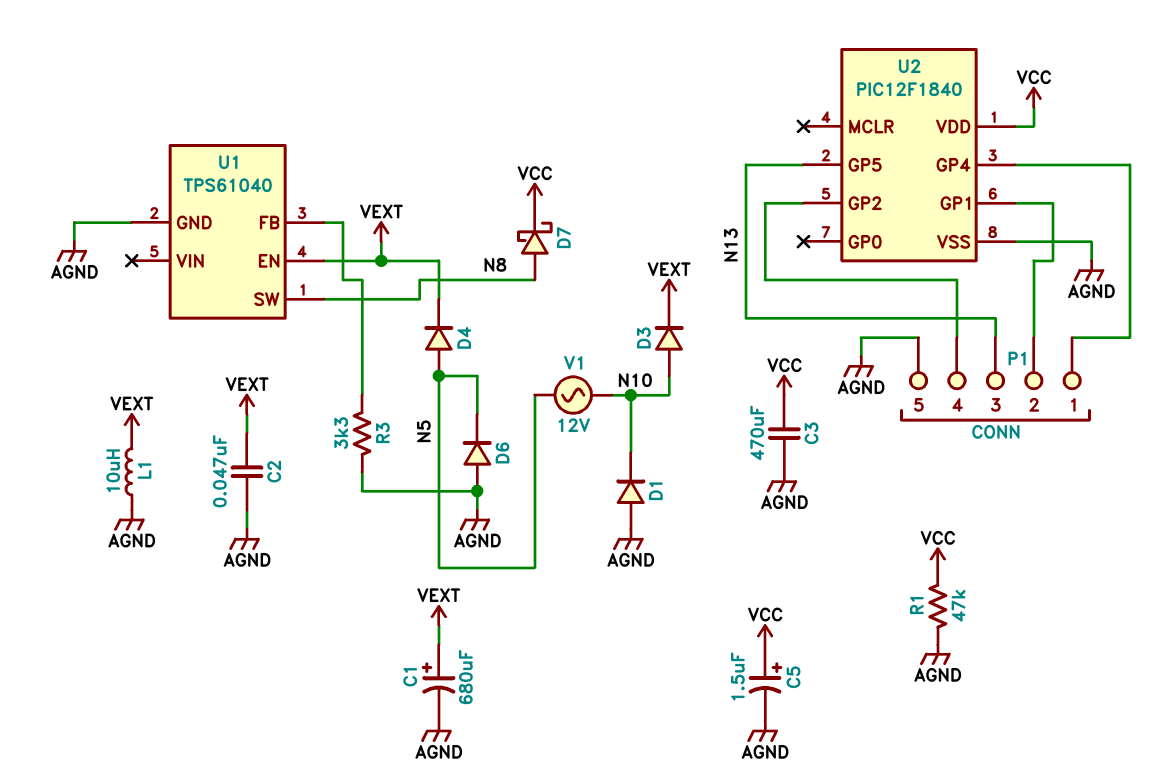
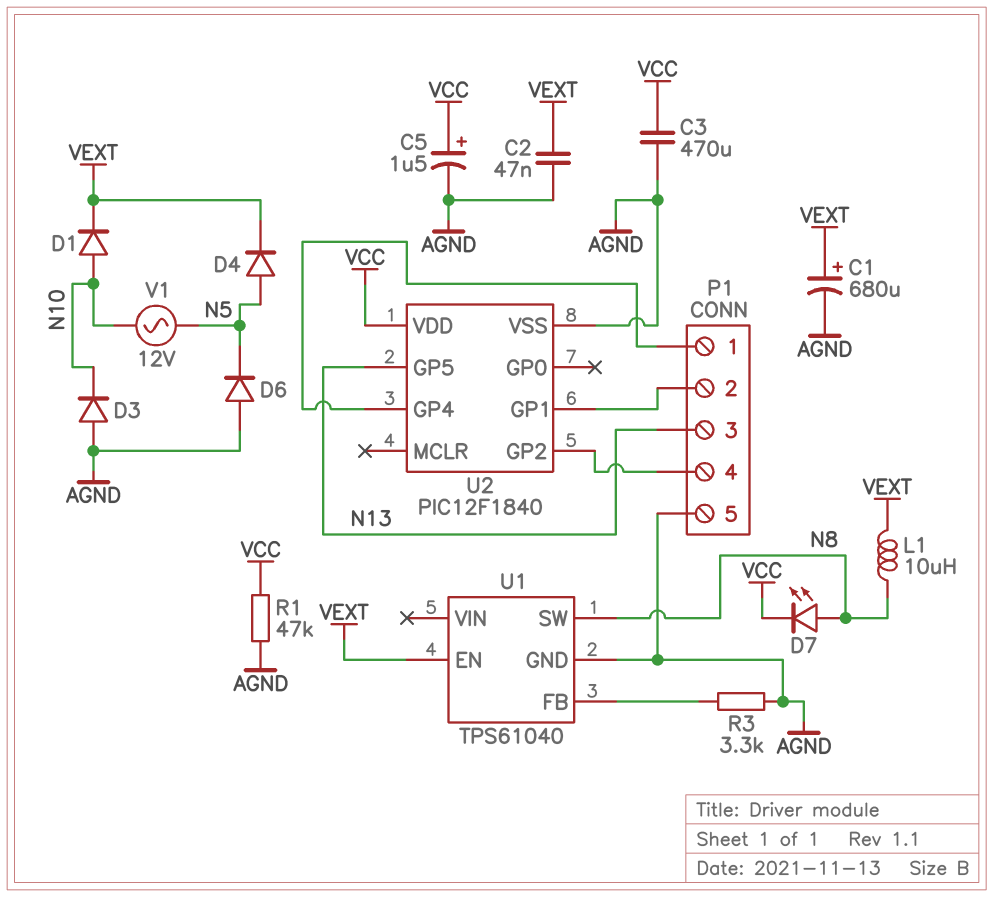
D1: diode (A AGND, K N10) -> diode (A N10, K VEXT)
D3: diode (A N10, K VEXT) -> diode (A AGND, K N10)
D7: schottky (A N8, K VCC) -> LED (A N8, K VCC)
L1: 10uH (AGND, VEXT) -> 10uH (N8, VEXT)

